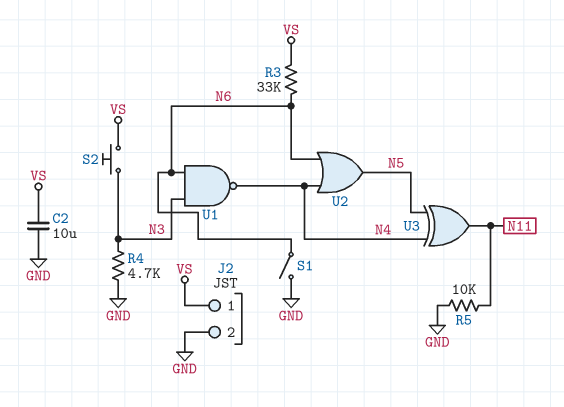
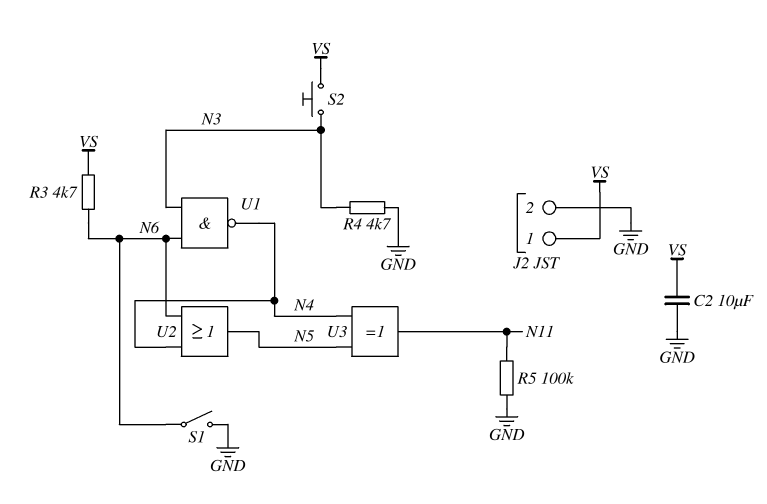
R3: 33k (N6, VS) -> 4.7k (N6, VS)
R5: 10k (GND, N11) -> 100k (GND, N11)

